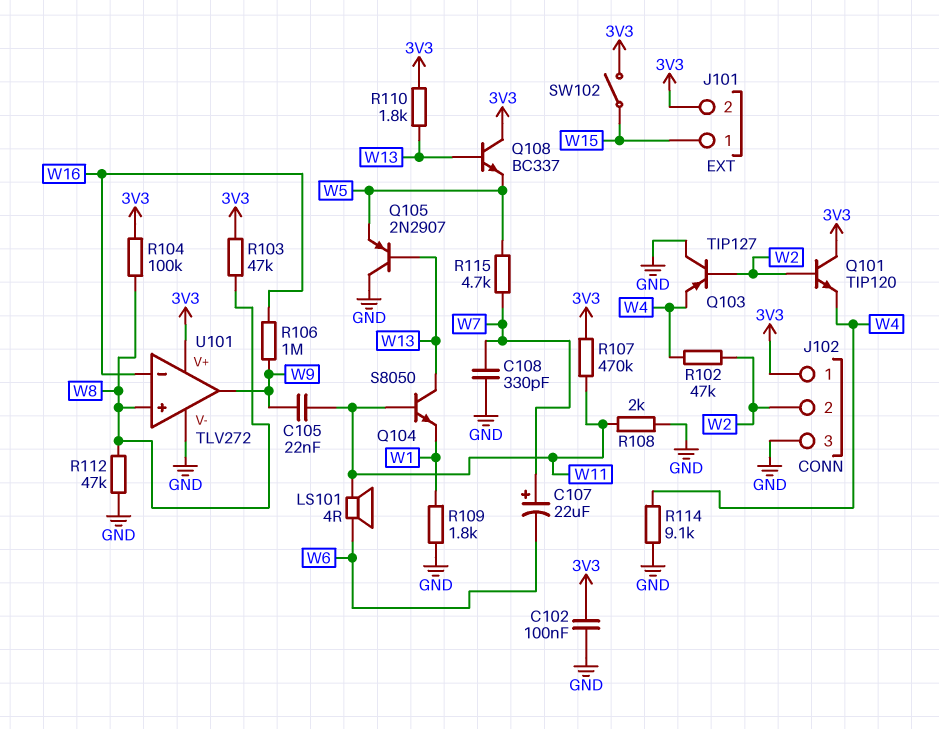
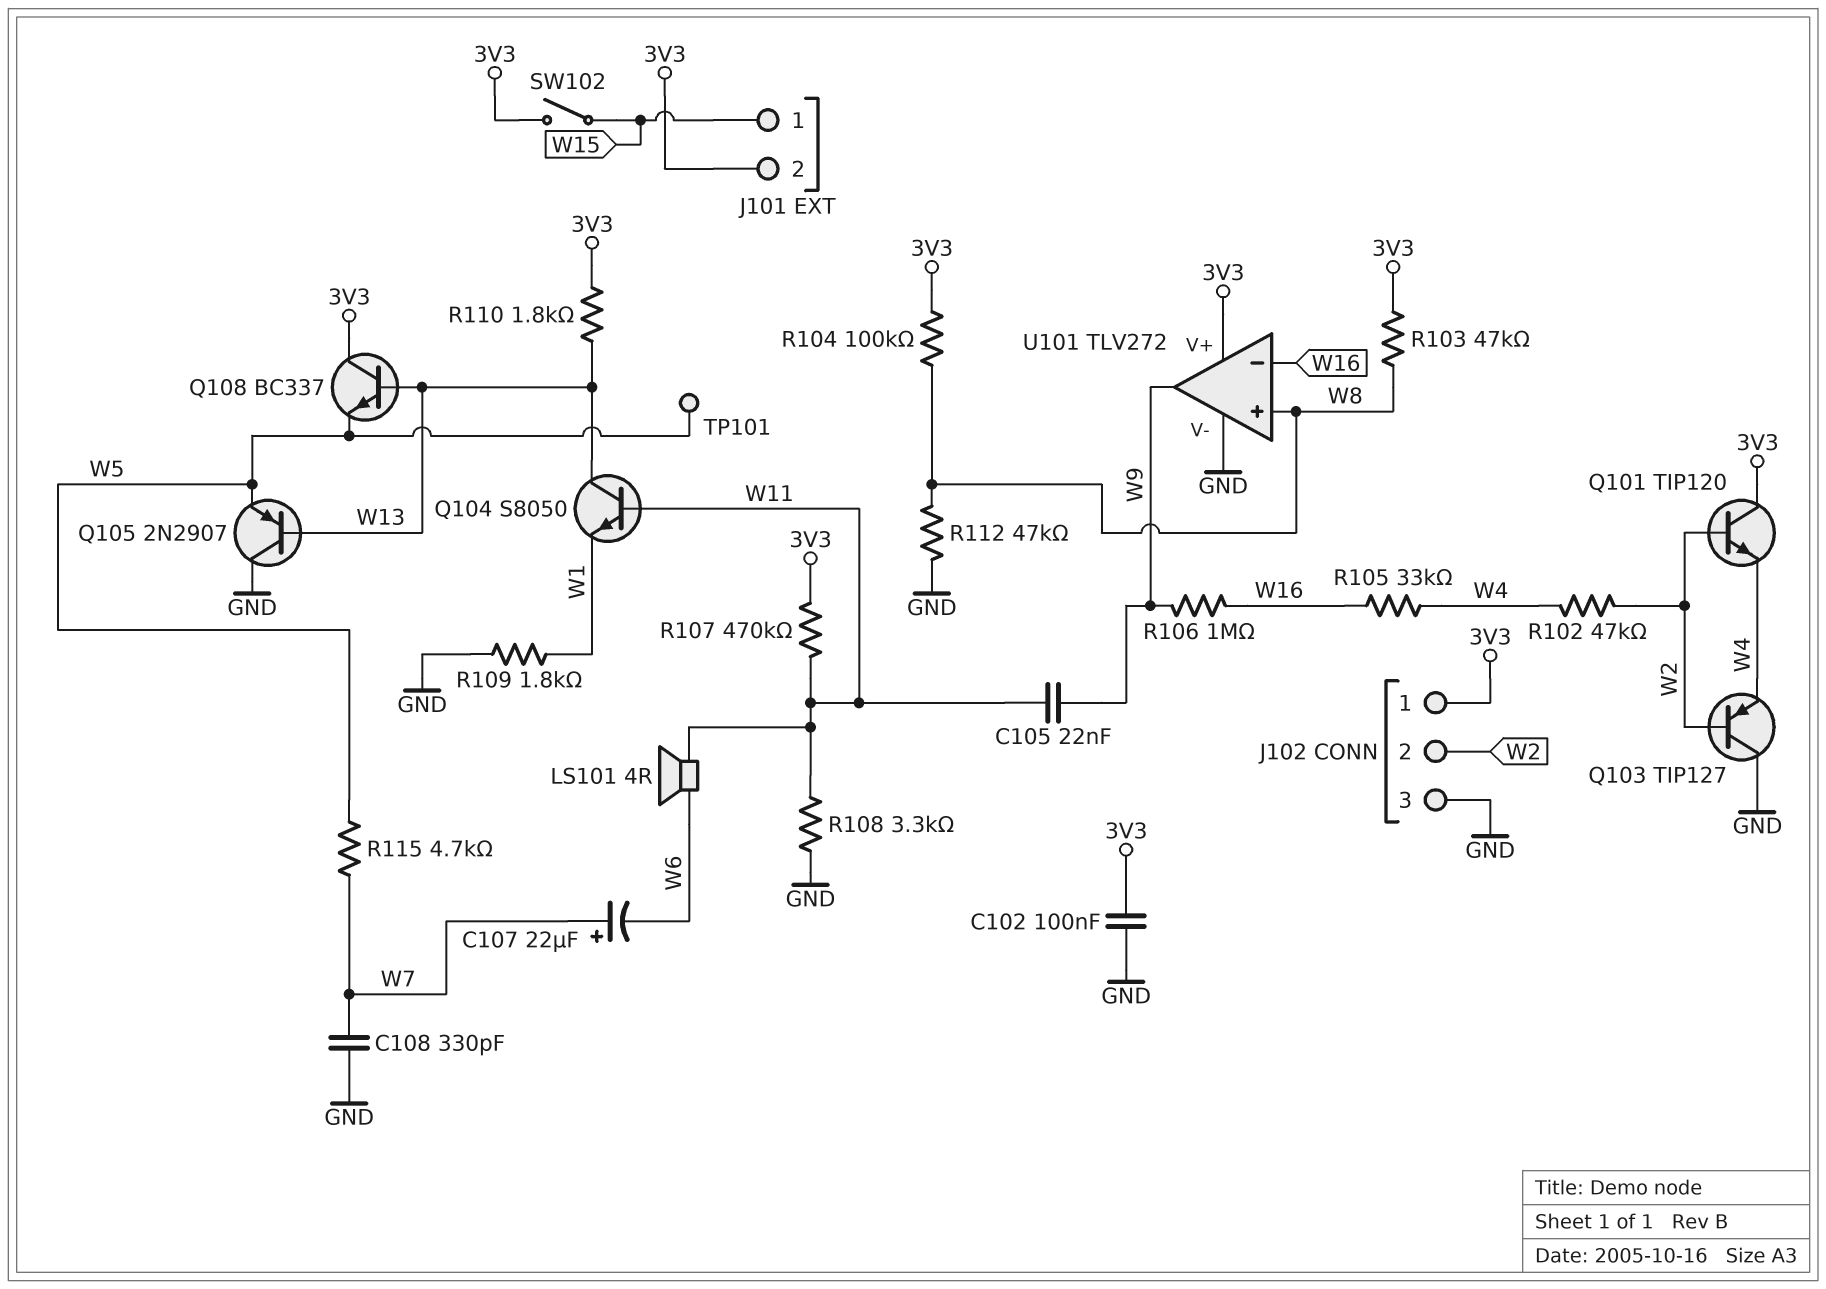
R105: none -> 33k (W4, W16)
R108: 2k (GND, W11) -> 3.3k (GND, W11)
R114: 9.1k (GND, W4) -> none
TP101: none -> test point (W5)

